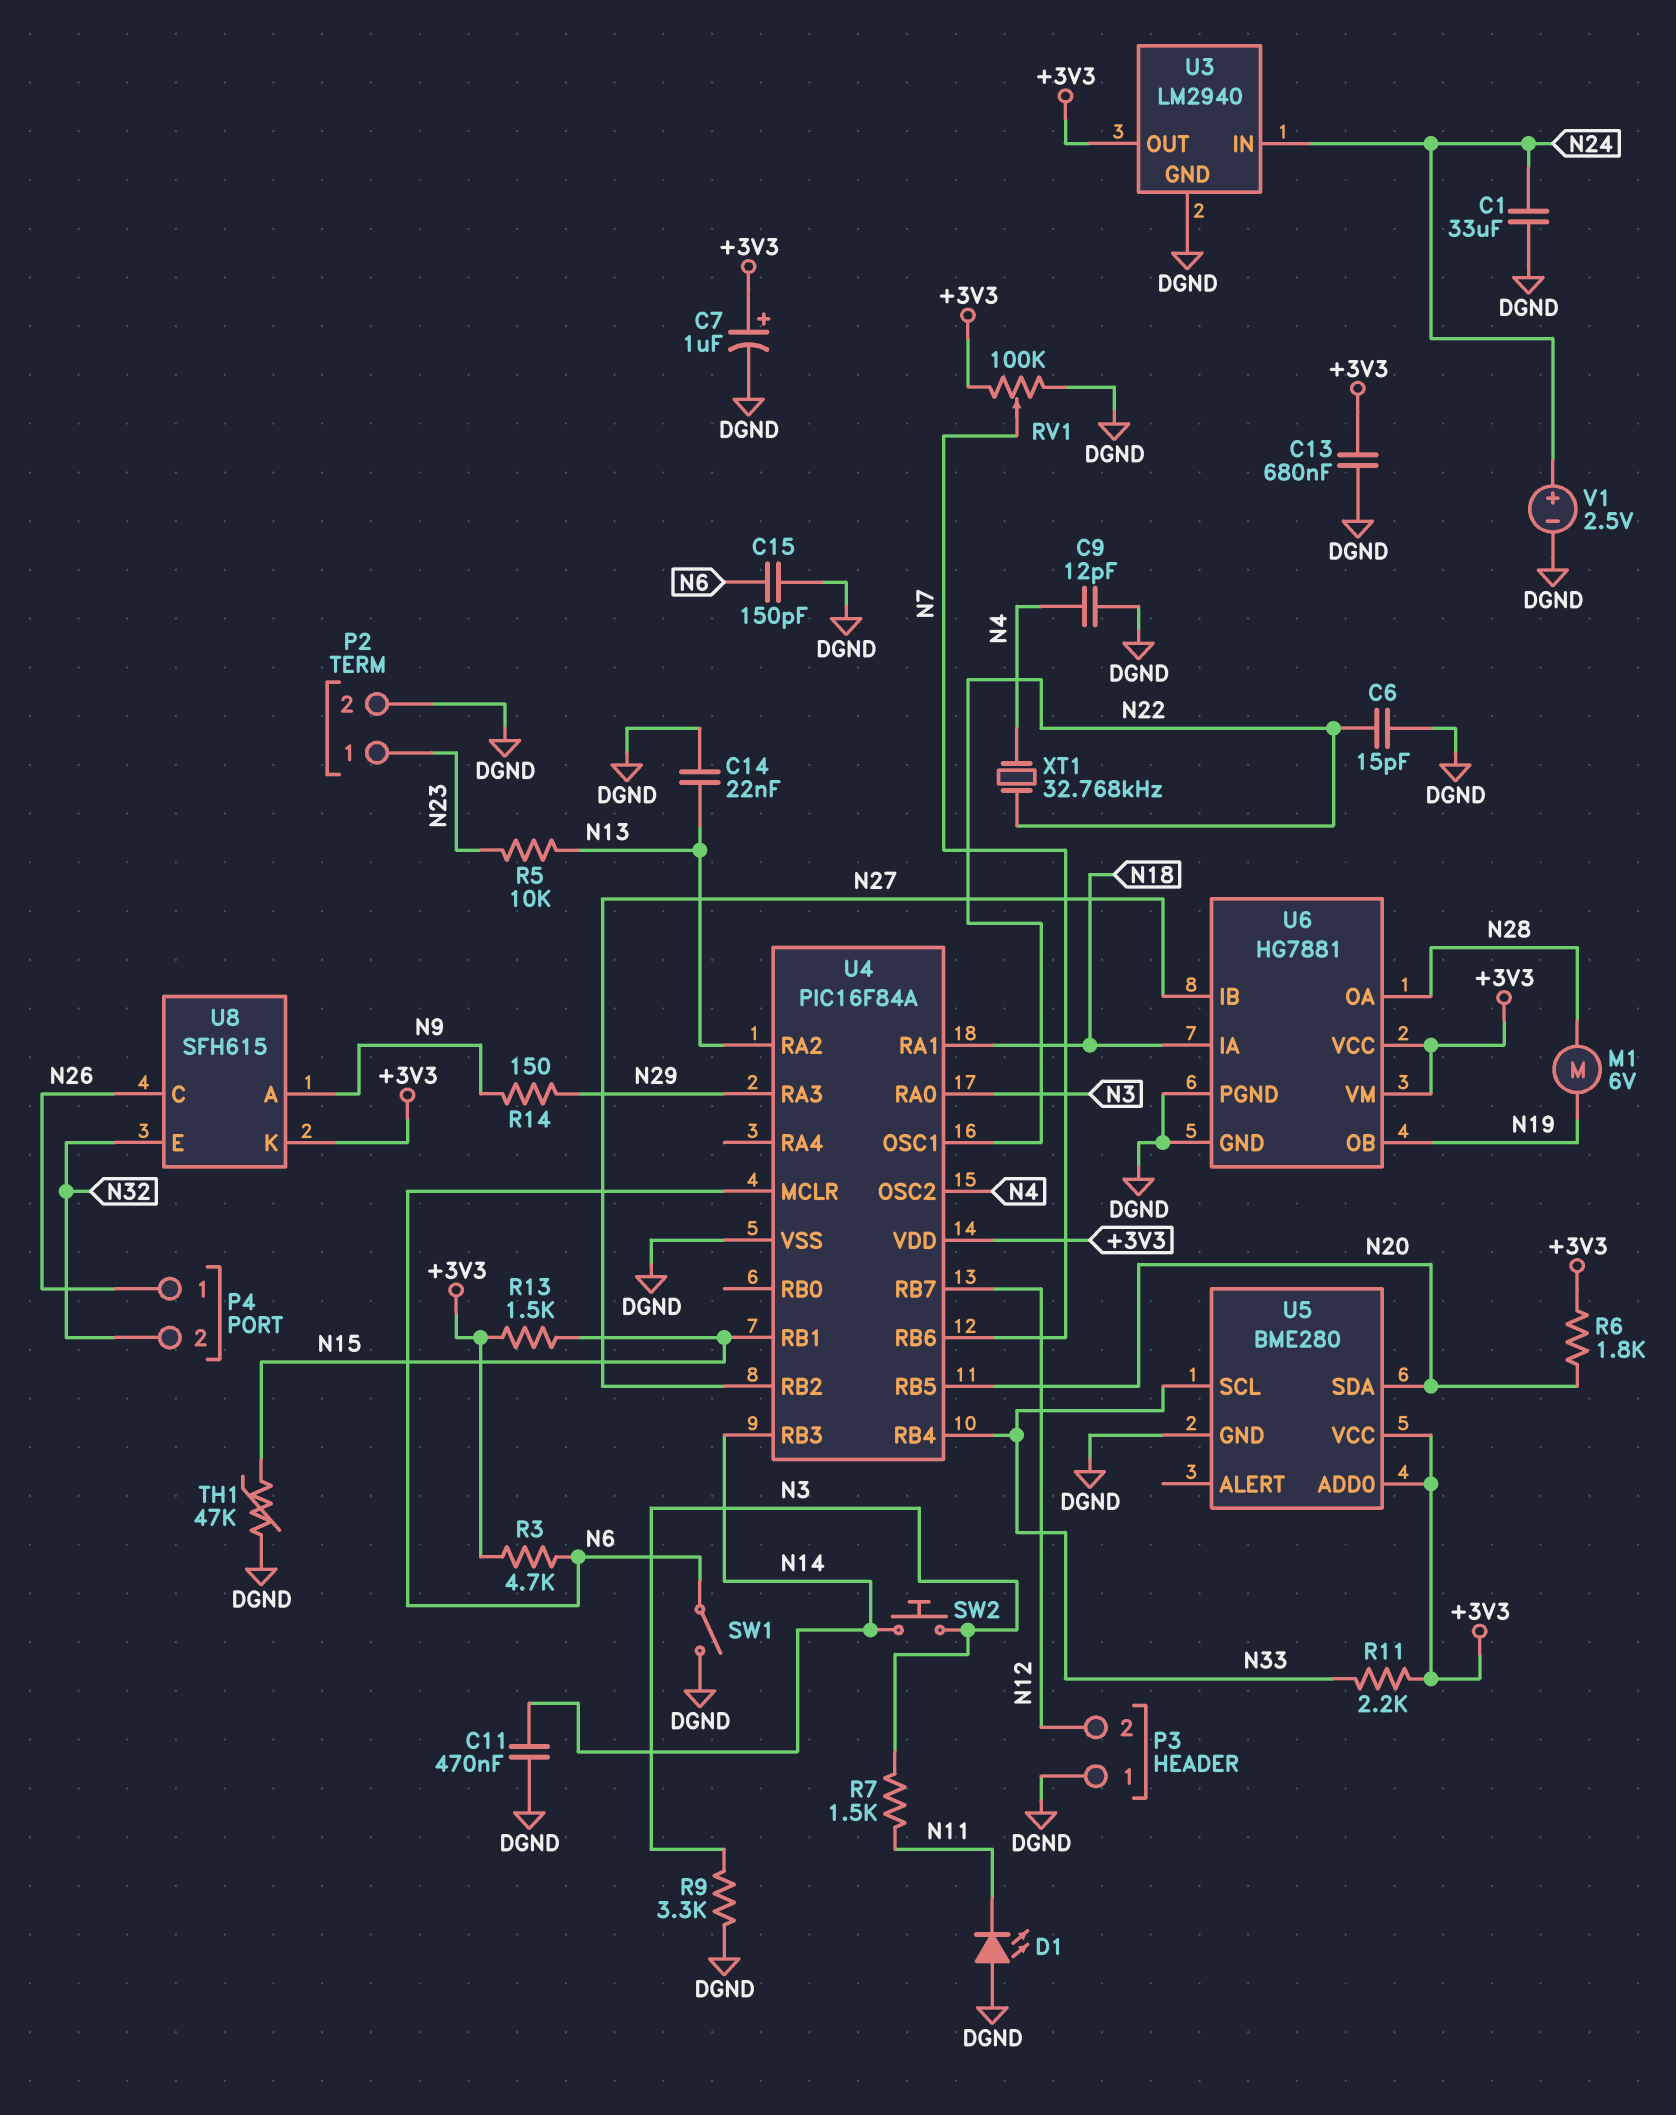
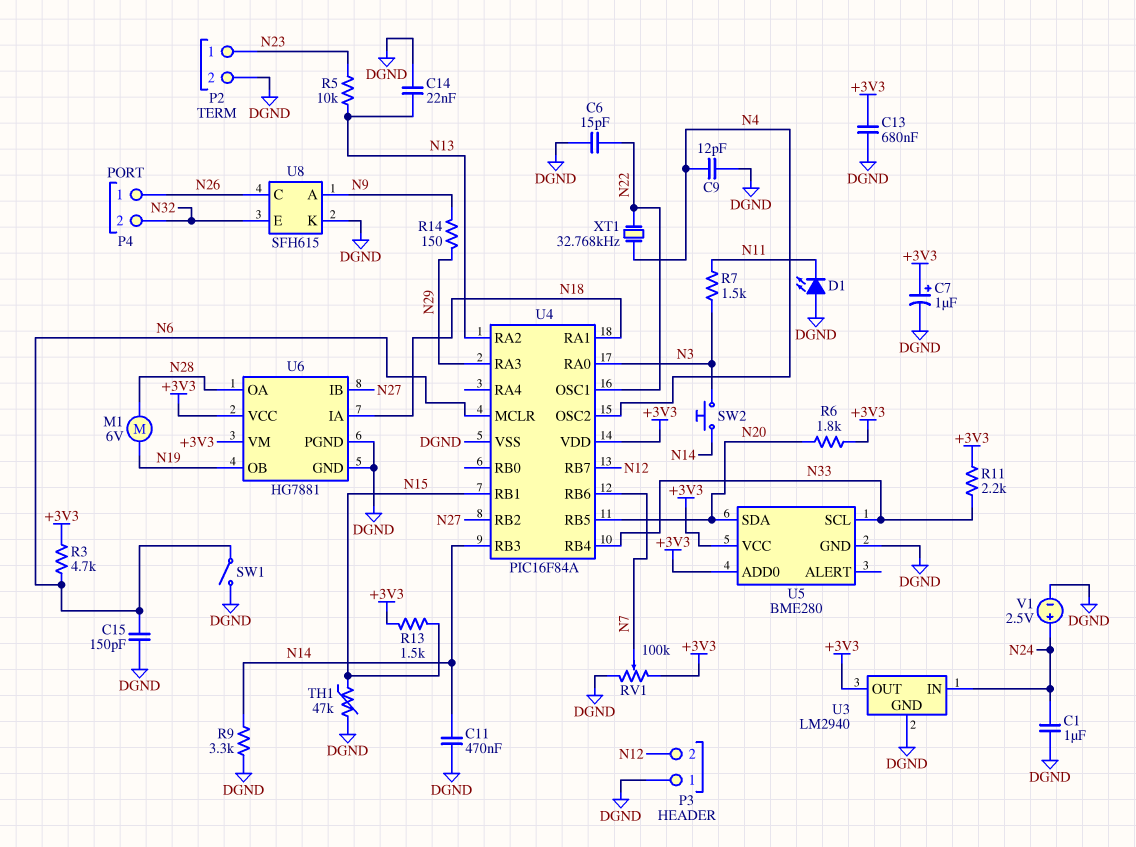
C1: 33uF (DGND, N24) -> 1uF (DGND, N24)
R9: 3.3k (DGND, N3) -> 3.3k (DGND, N14)
U8 pin K: +3V3 -> DGND

